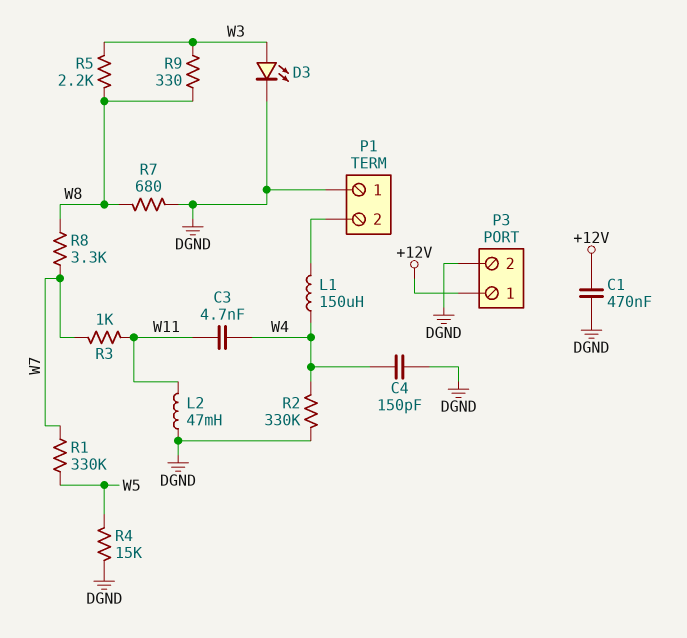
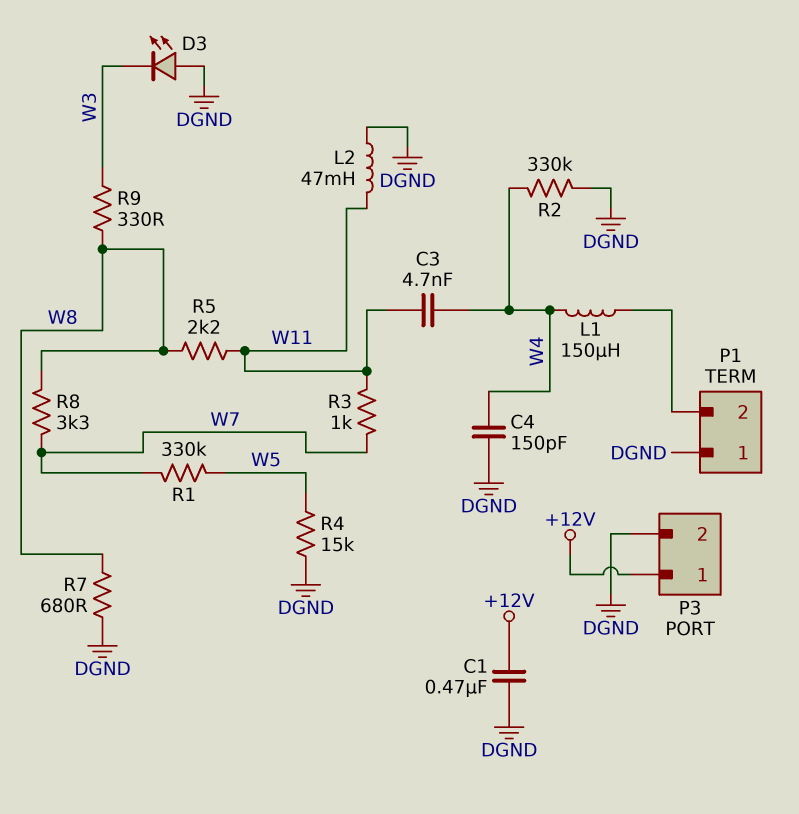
D3: LED (A W3, K DGND) -> LED (A DGND, K W3)
R5: 2.2k (W3, W8) -> 2.2k (W8, W11)

